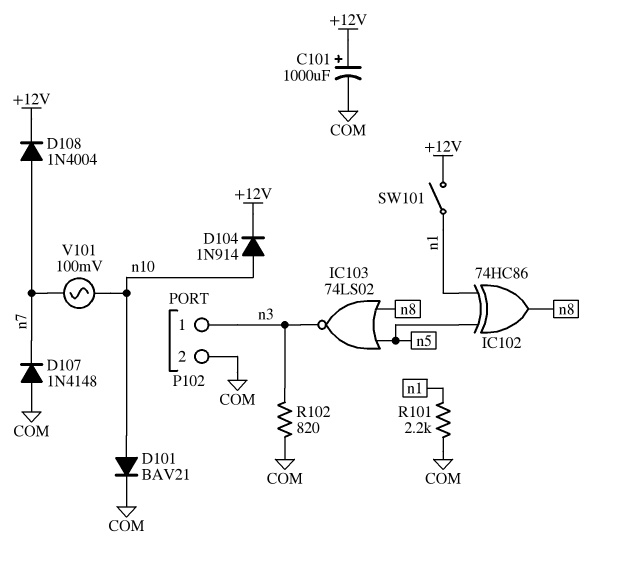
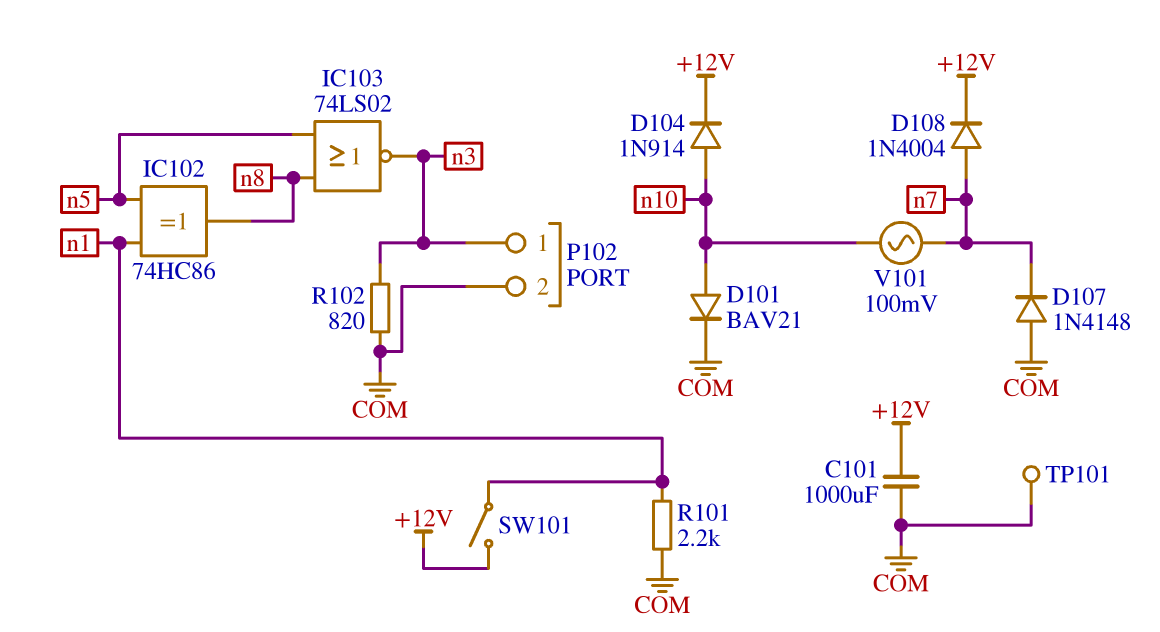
C101: 1000uF (plus +12V, minus COM) -> 1000uF (+12V, COM)
TP101: none -> test point (COM)

